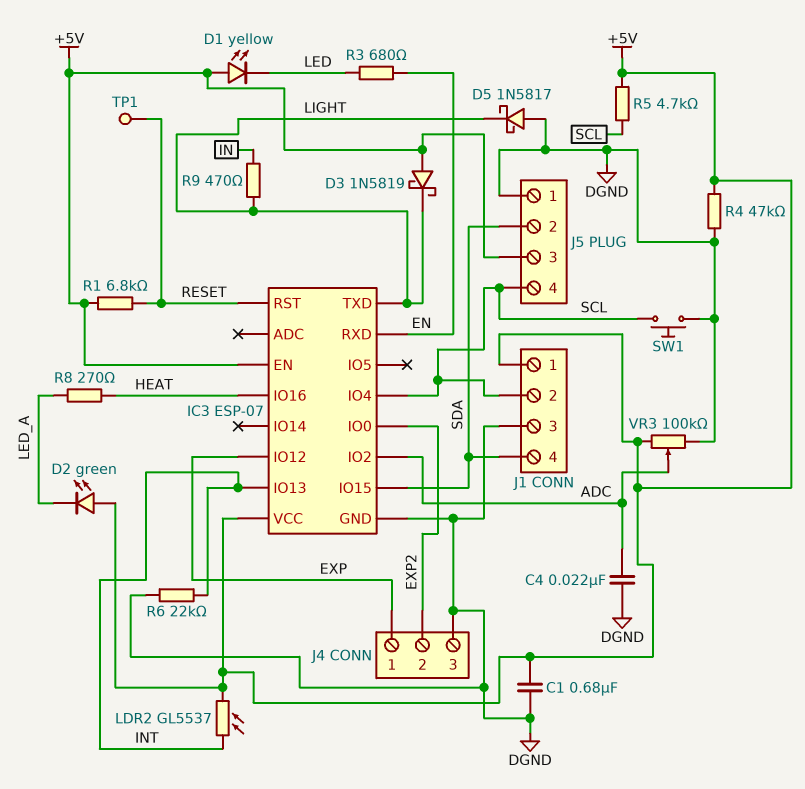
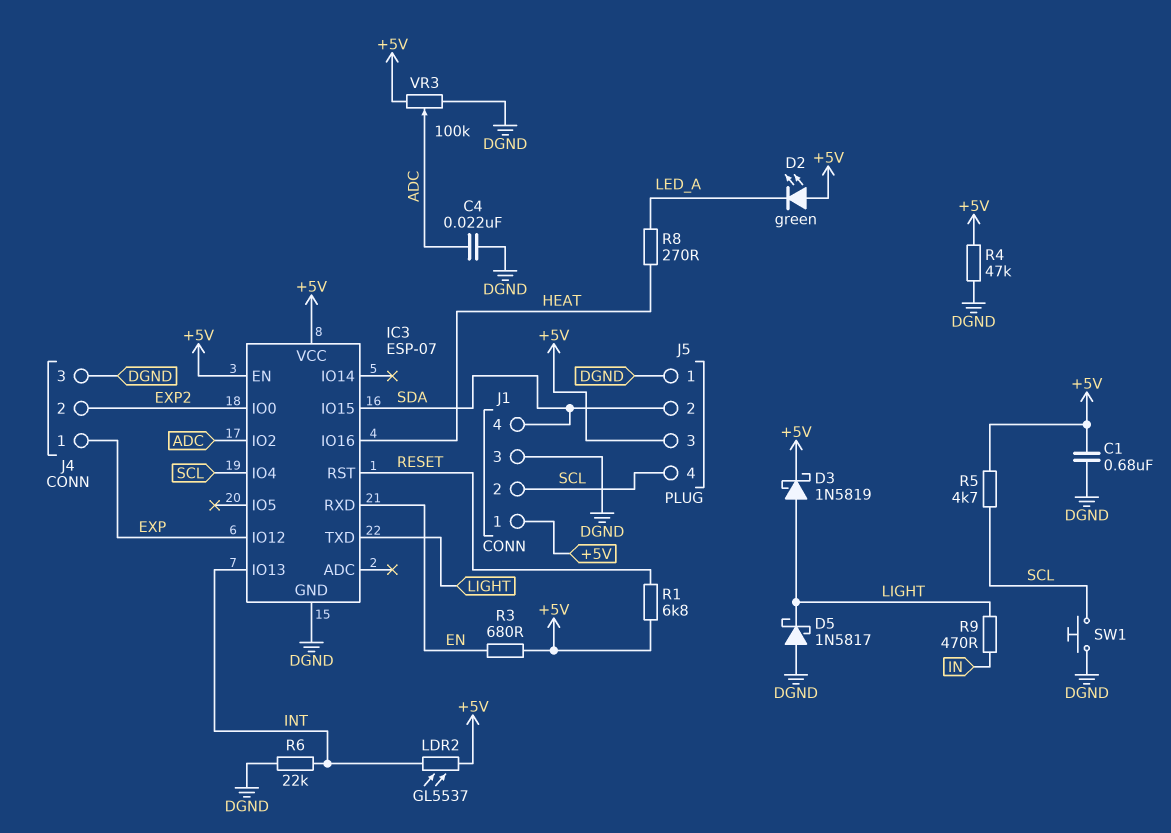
D1: LED yellow (A +5V, K LED) -> none
D3: schottky 1N5819 (A +5V, K LIGHT) -> schottky 1N5819 (A LIGHT, K +5V)
R3: 680 (EN, LED) -> 680 (+5V, EN)
TP1: test point (RESET) -> none

